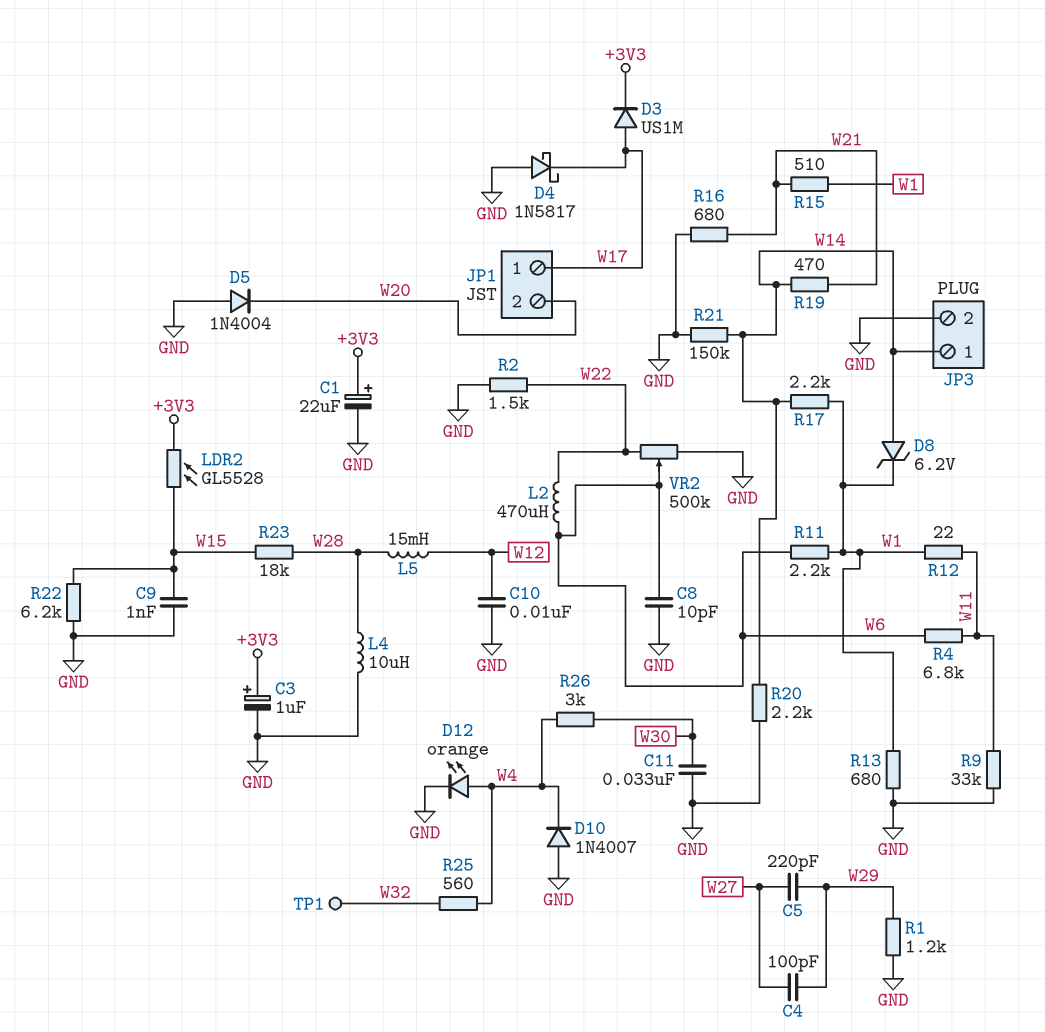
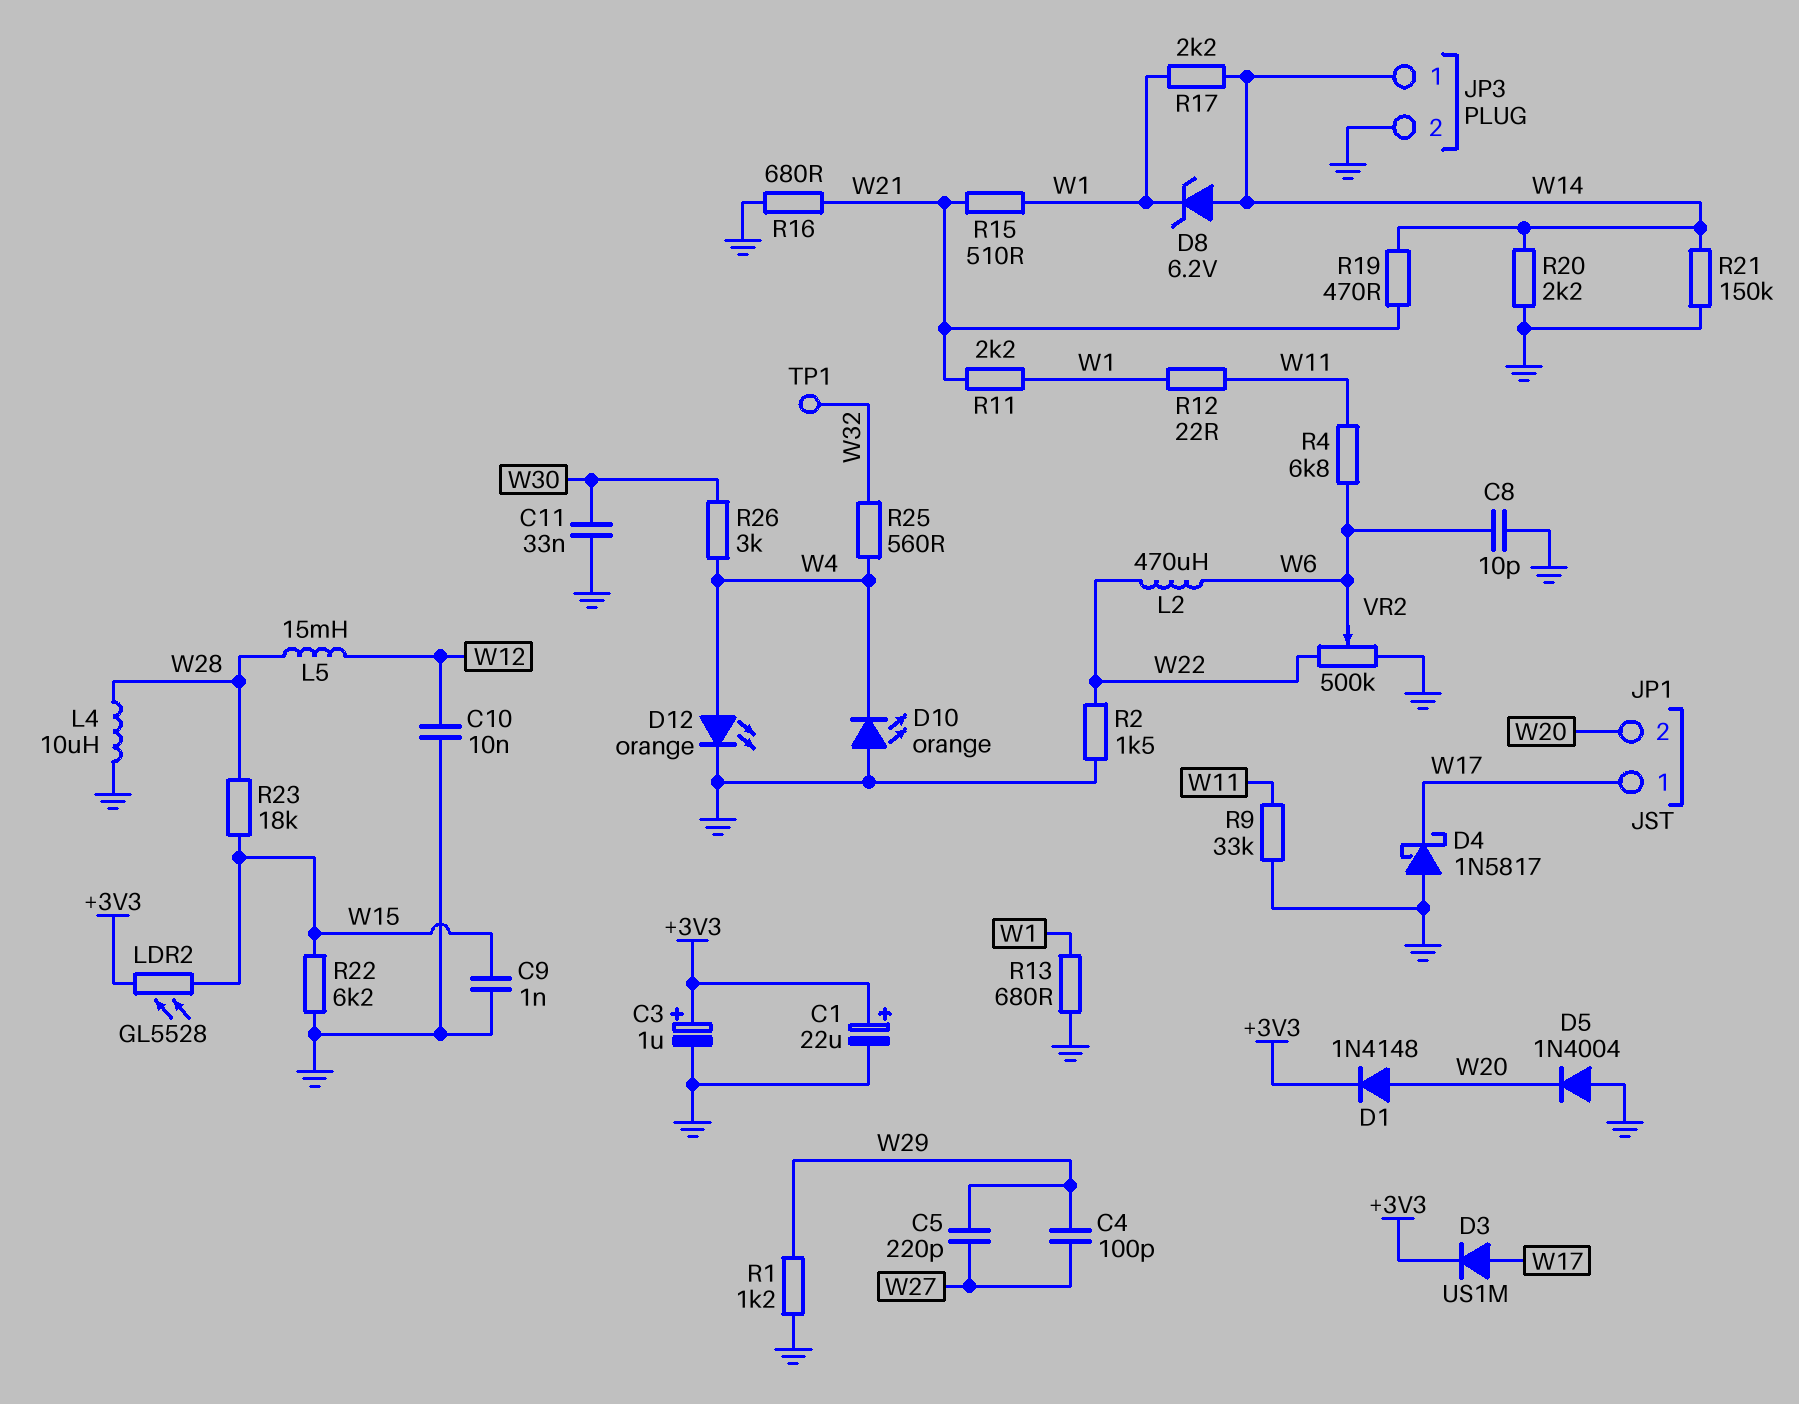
D1: none -> diode 1N4148 (A W20, K +3V3)
D10: diode 1N4007 (A GND, K W4) -> LED orange (A GND, K W4)
R11: 2.2k (W1, W6) -> 2.2k (W1, W21)

